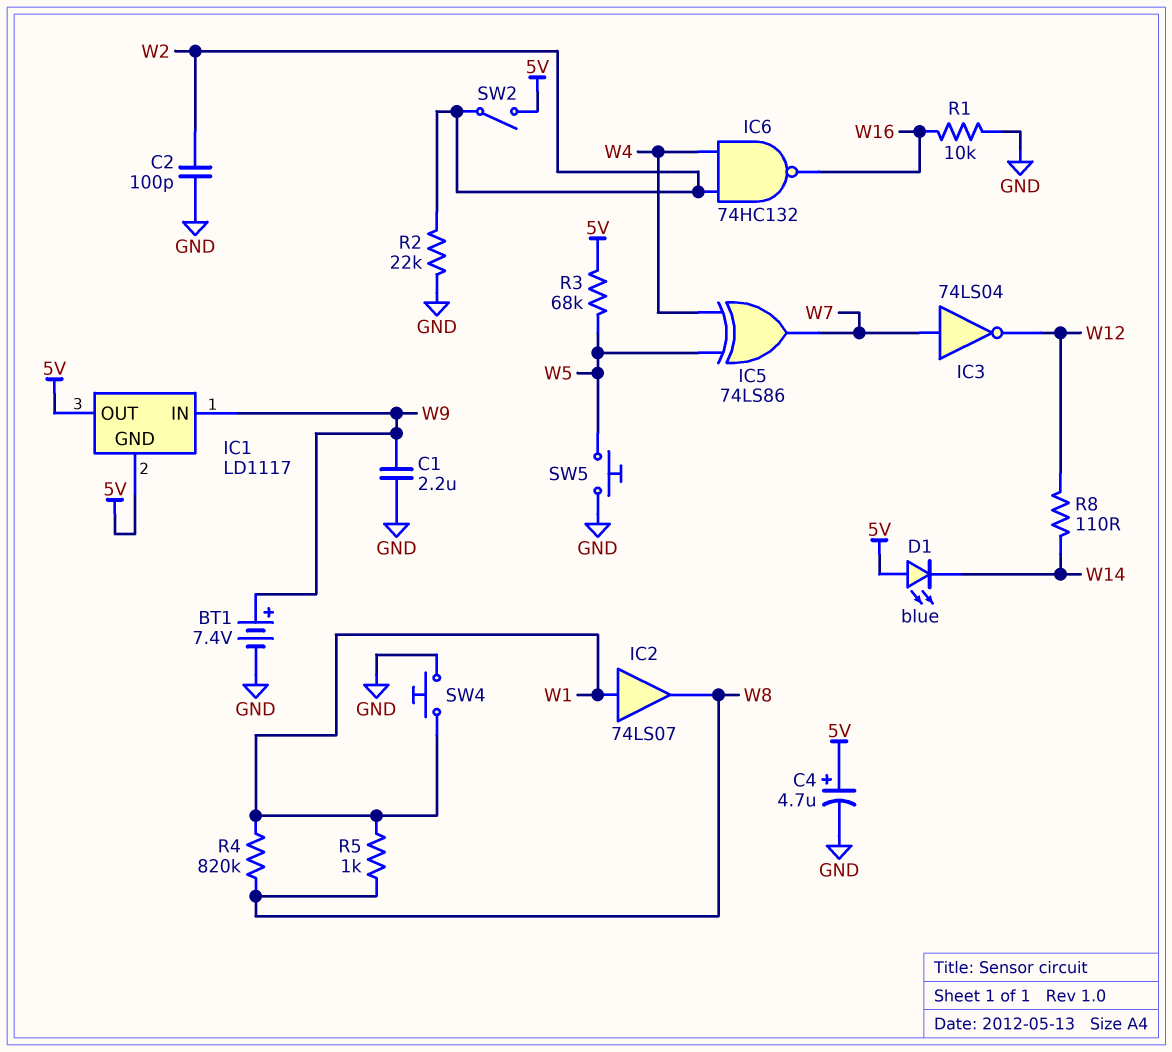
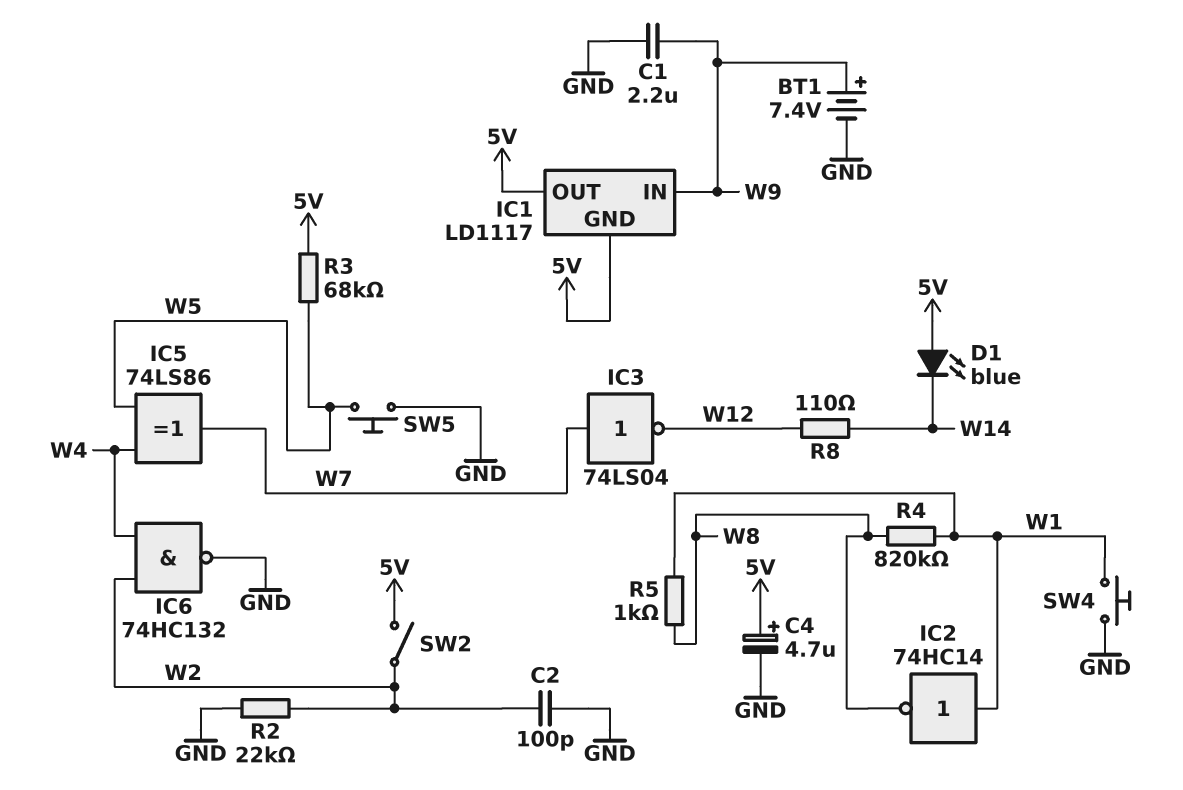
IC2: buffer 74LS07 (in W1, out W8) -> NOT 74HC14 (in W1, out W8)
IC6: NAND 74HC132 (in W2, in W4, out W16) -> NAND 74HC132 (in W2, in W4, out GND)
R1: 10k (GND, W16) -> none

